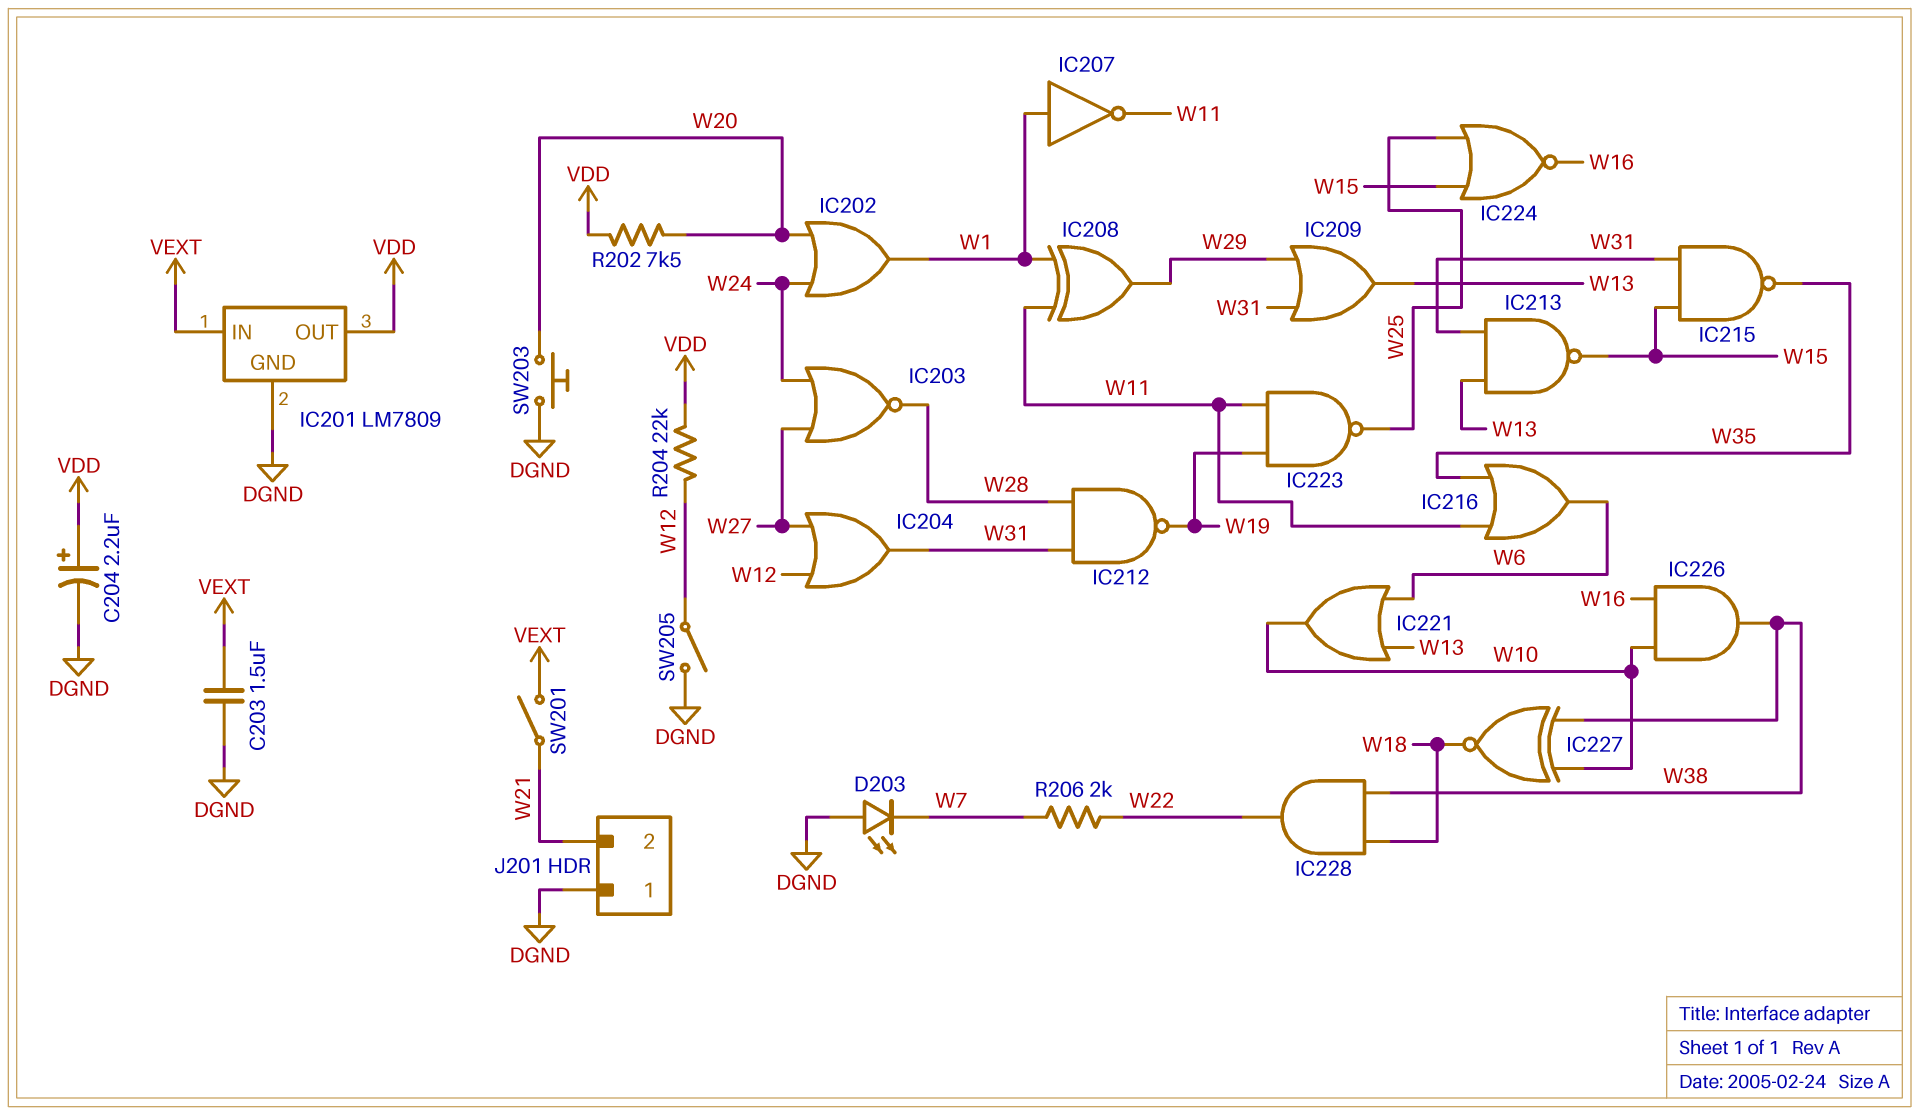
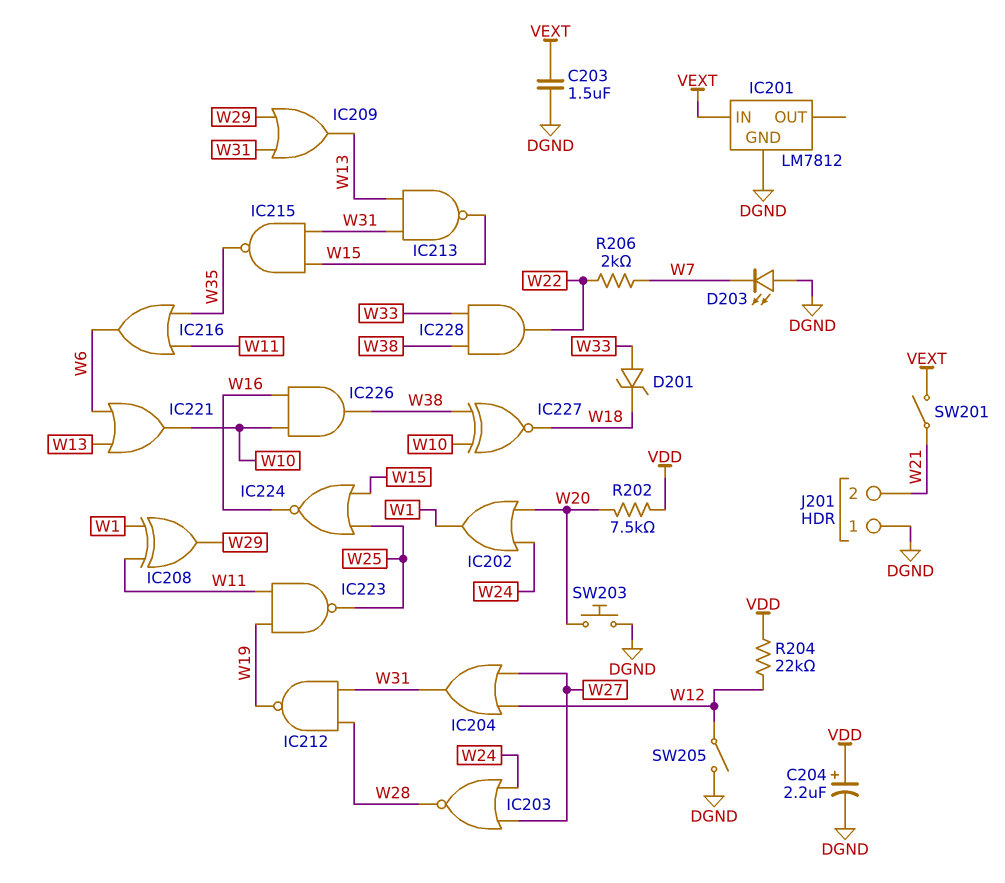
D201: none -> zener (A W33, K W18)
IC201: LM7809 -> LM7812
IC201 pin OUT: VDD -> none
IC207: NOT (in W1, out W11) -> none
IC228: AND (in W18, in W38, out W22) -> AND (in W33, in W38, out W22)

